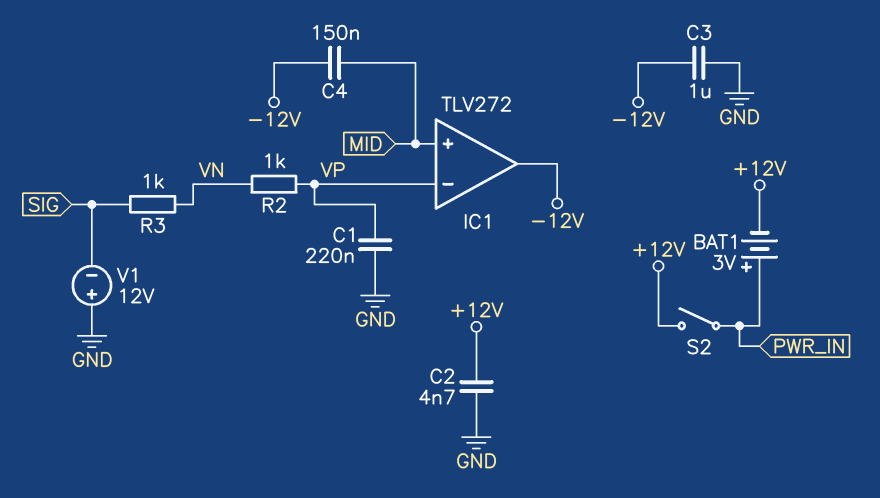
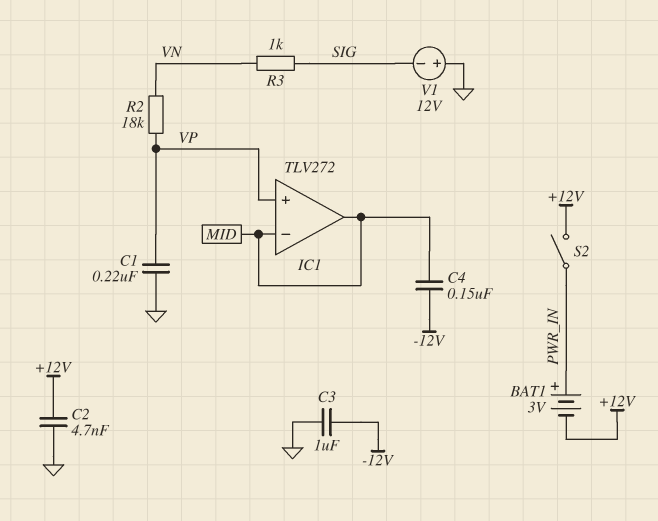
IC1 pin in+: MID -> VP
IC1 pin in-: VP -> MID
IC1 pin out: -12V -> MID
R2: 1k (VN, VP) -> 18k (VN, VP)

